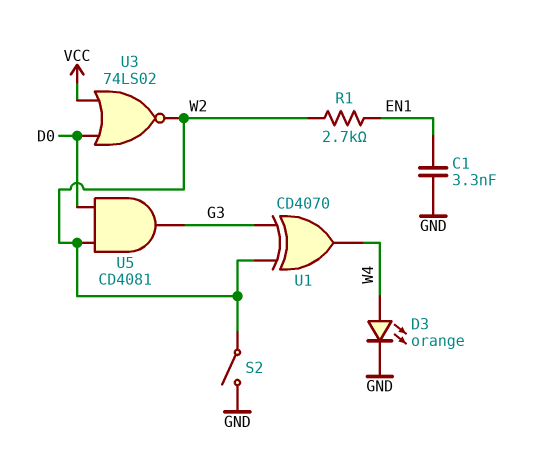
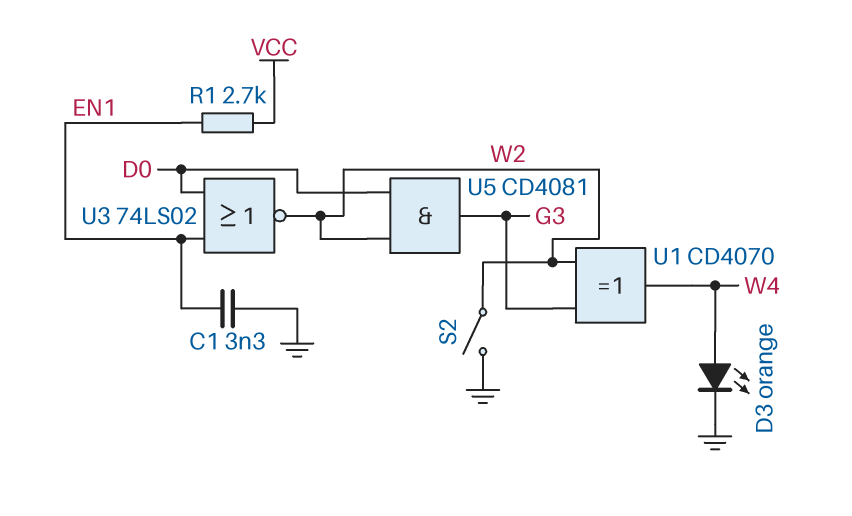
R1: 2.7k (EN1, W2) -> 2.7k (EN1, VCC)
U3: NOR 74LS02 (in D0, in VCC, out W2) -> NOR 74LS02 (in D0, in EN1, out W2)

